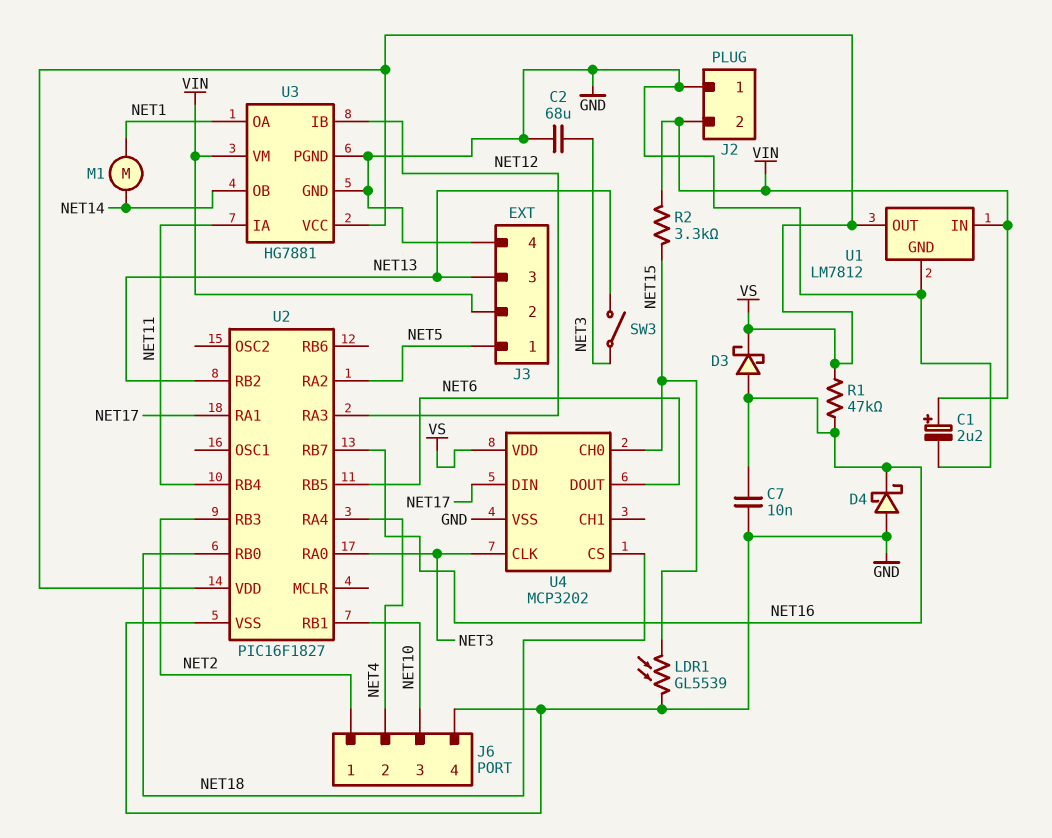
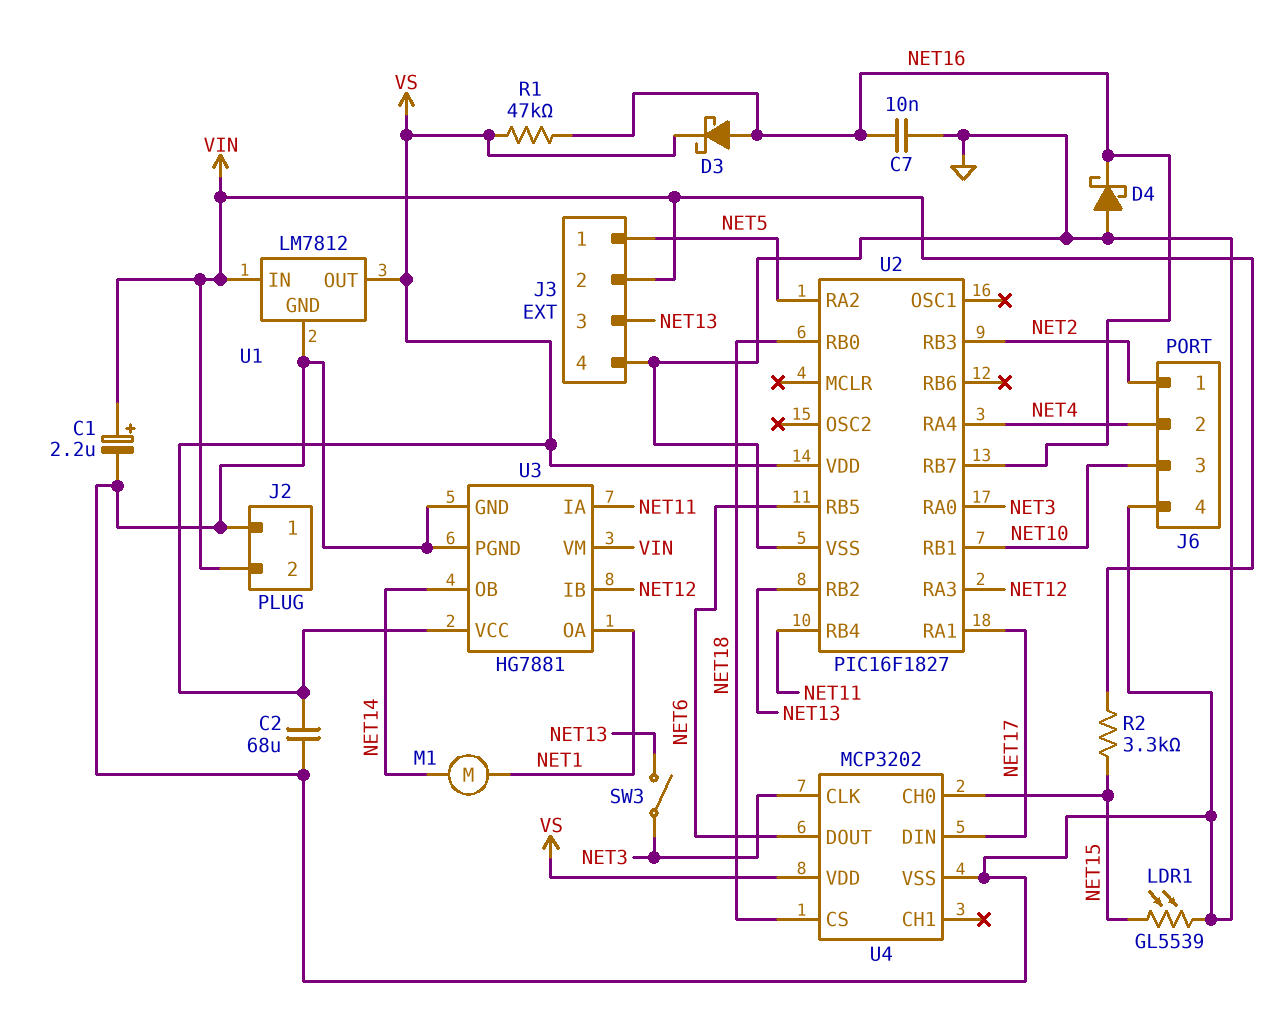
C2: 68uF (GND, NET3) -> 68uF (GND, VS)

